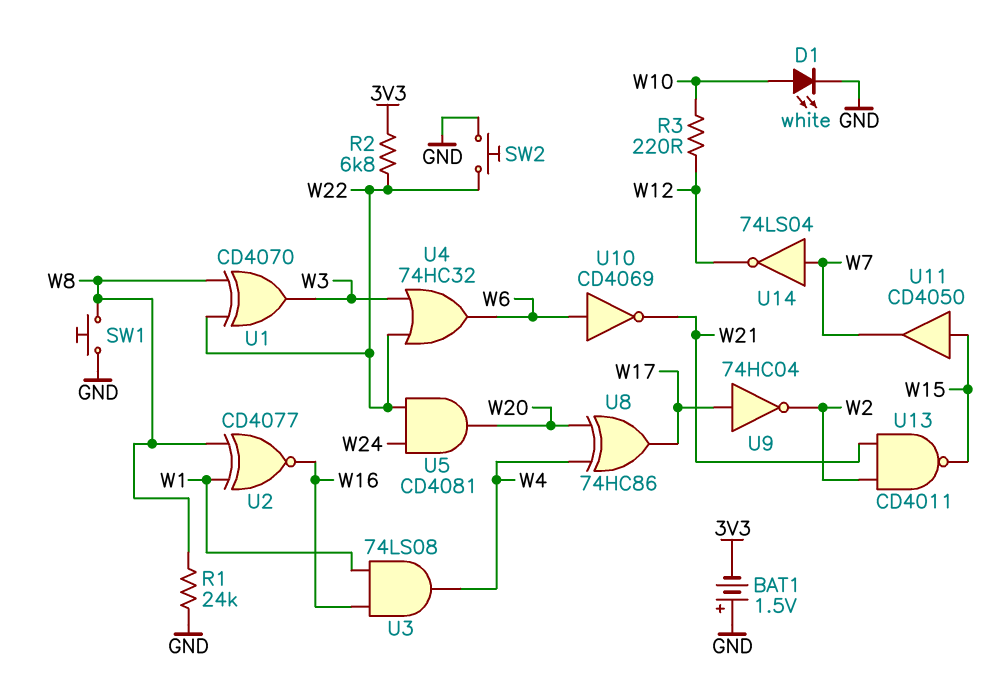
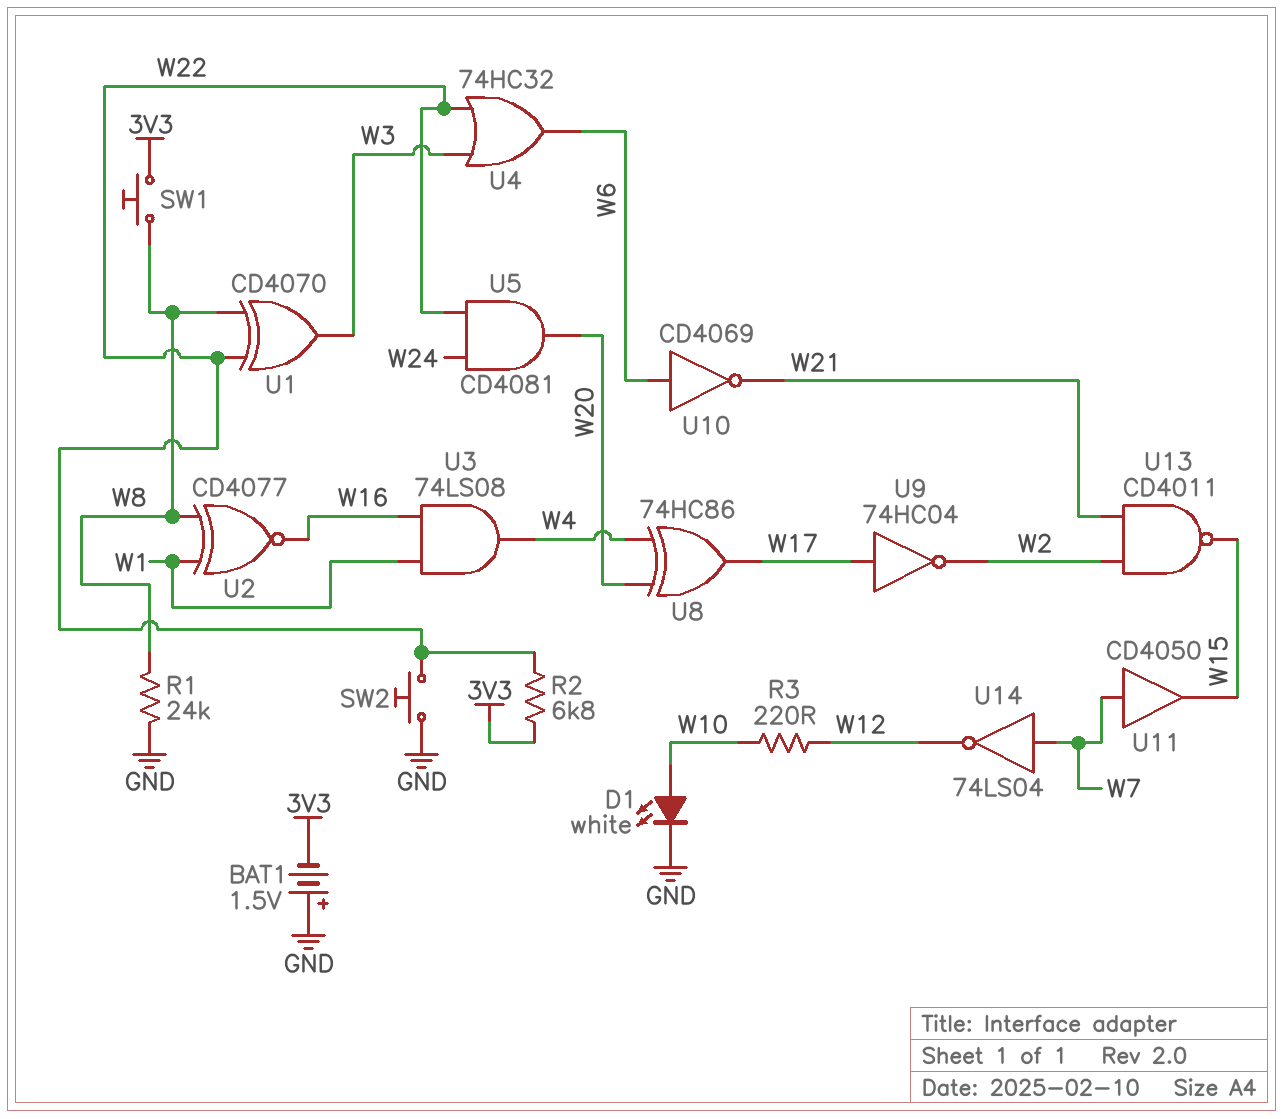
SW1: button (GND, W8) -> button (3V3, W8)
U11: buffer CD4050 (in W15, out W7) -> buffer CD4050 (in W7, out W15)

